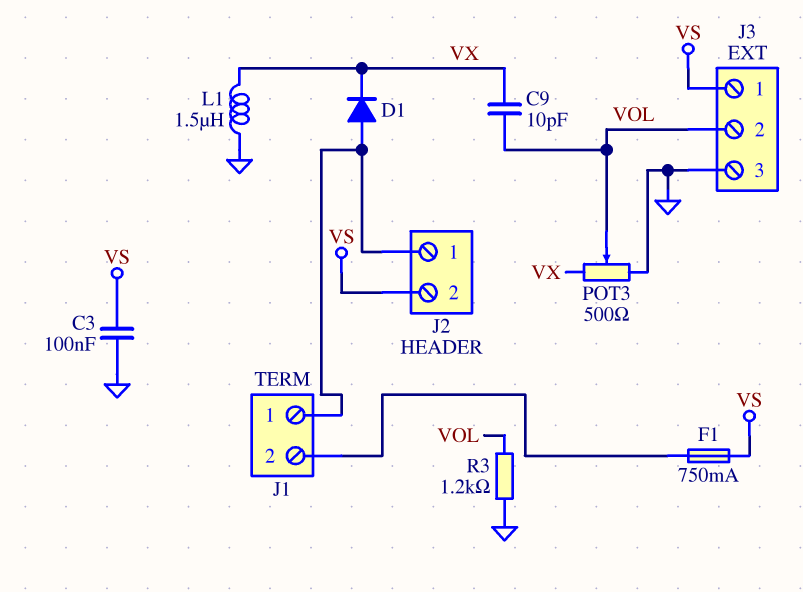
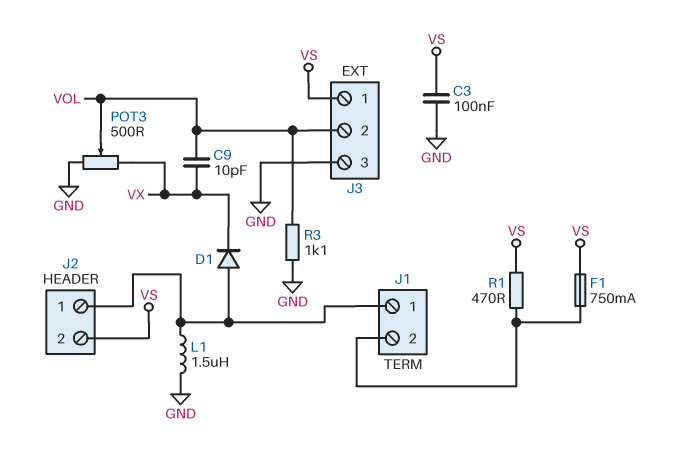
L1: 1.5uH (GND, VX) -> 1.5uH (GND, J1/1)
R1: none -> 470 (J1/2, VS)
R3: 1.2k (GND, VOL) -> 1.1k (GND, VOL)

